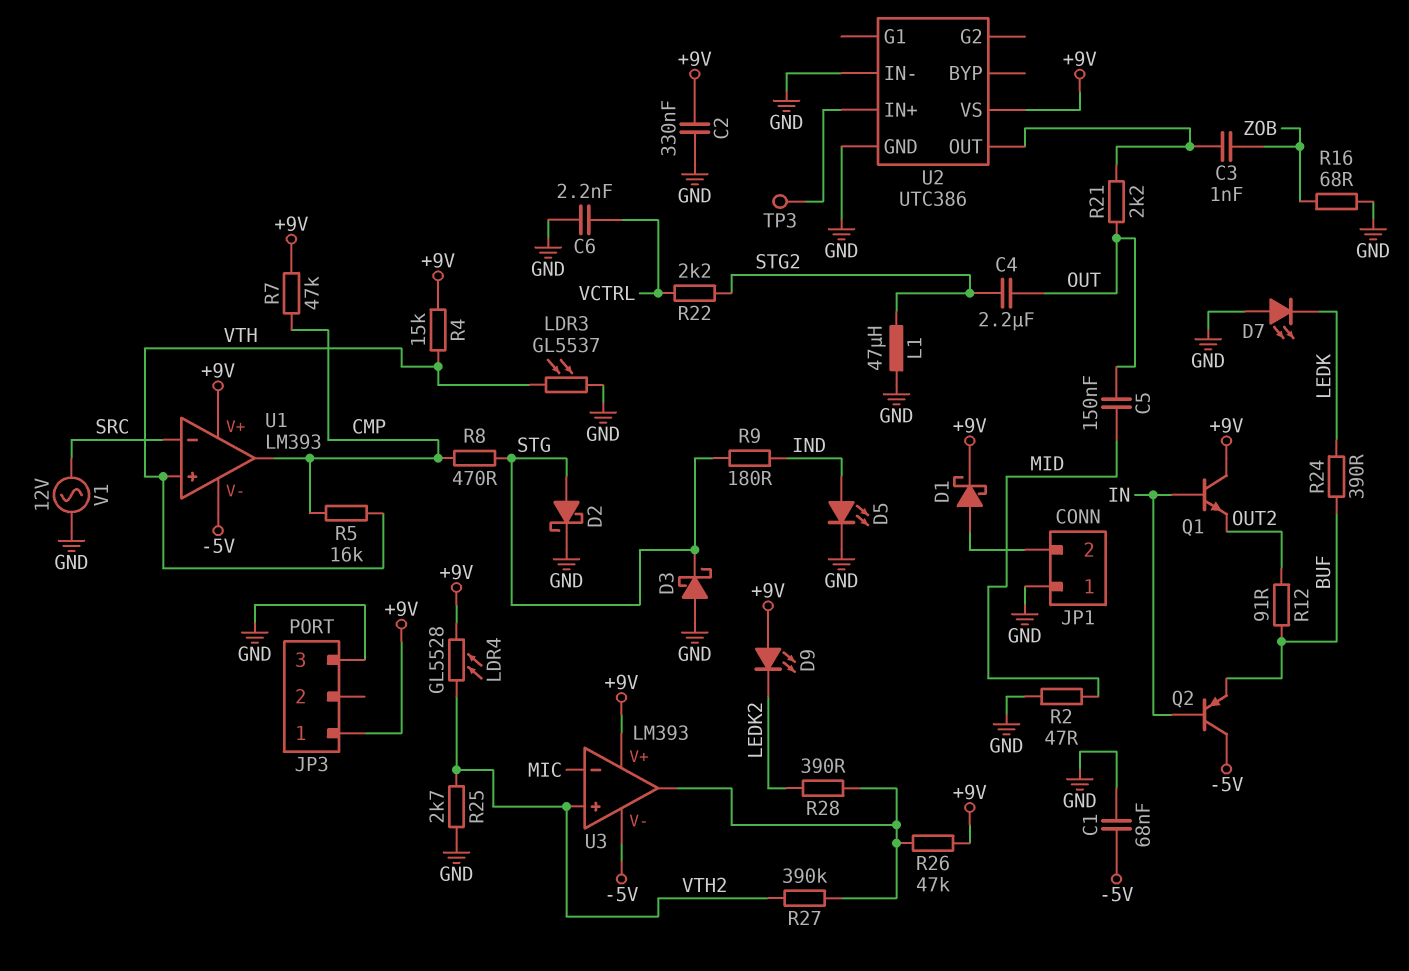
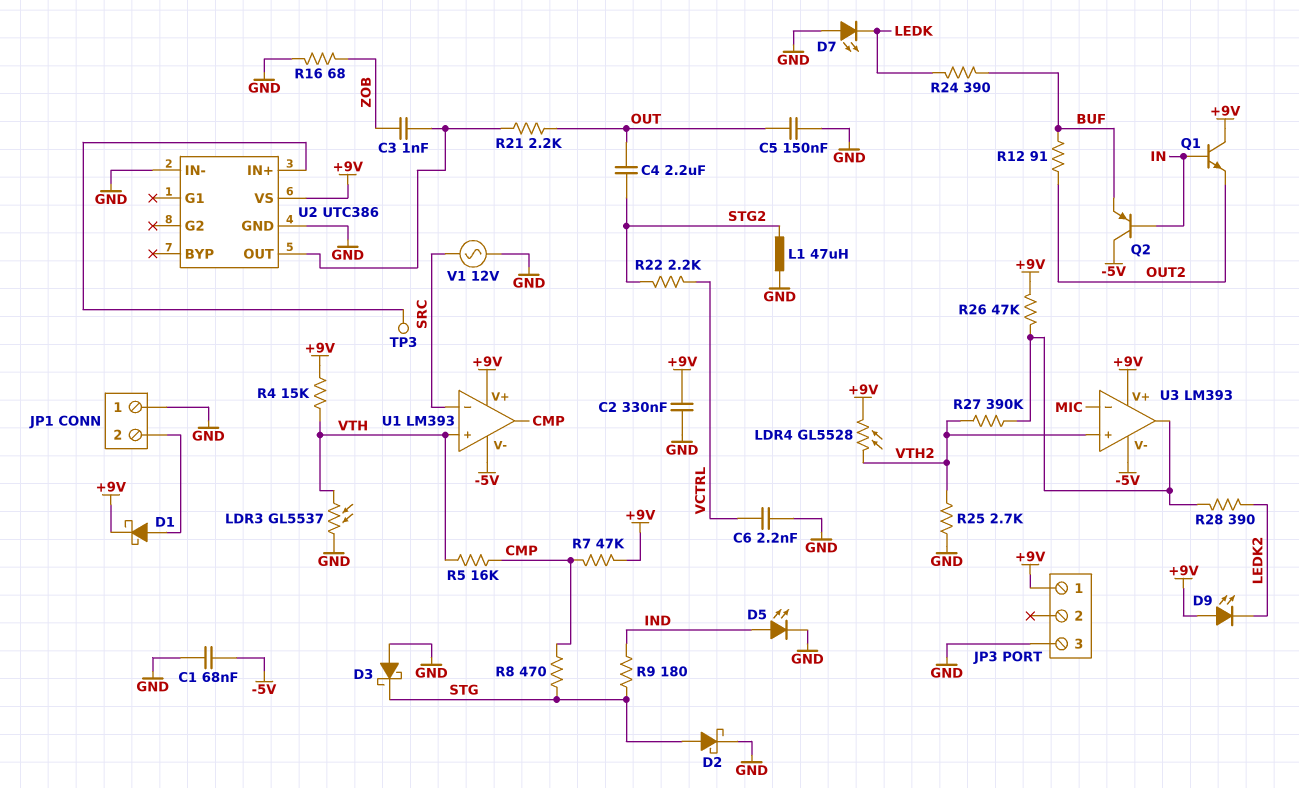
C5: 150nF (MID, OUT) -> 150nF (GND, OUT)
R2: 47 (GND, MID) -> none

